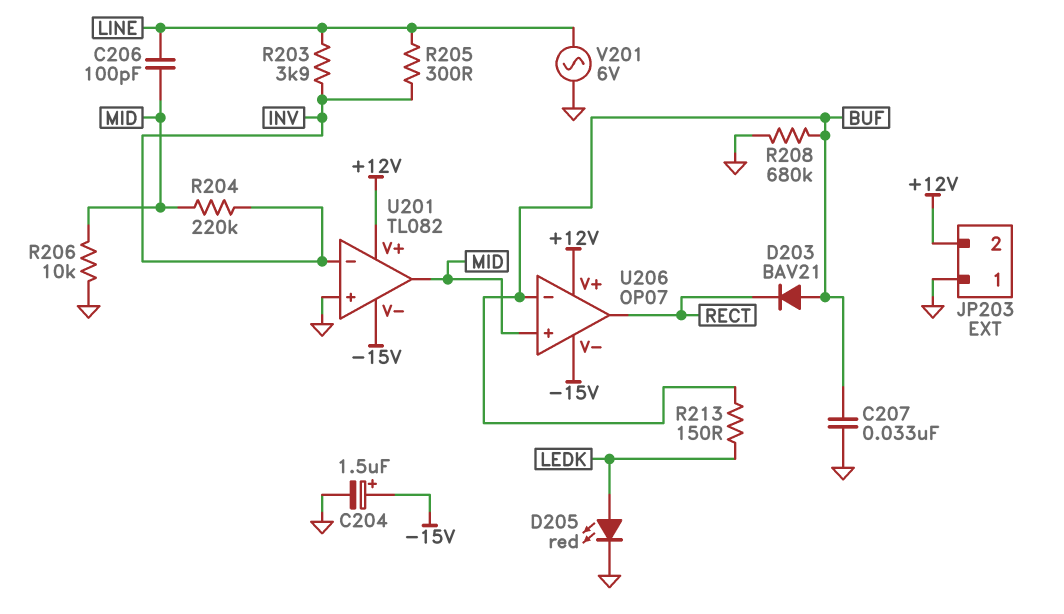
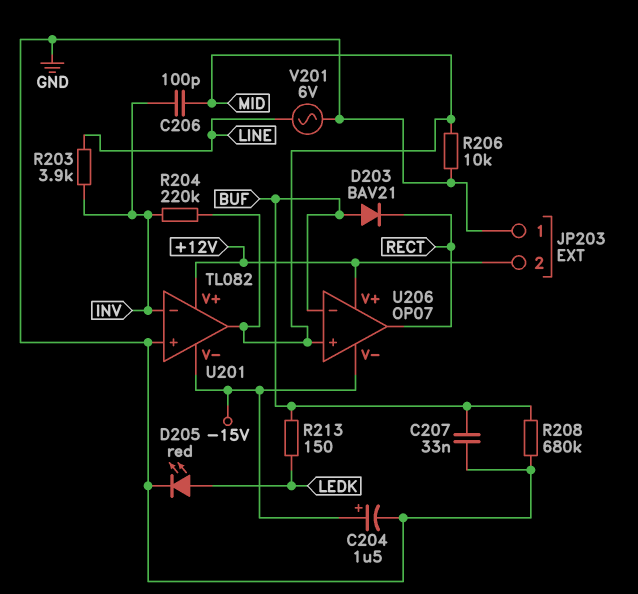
C206: 100pF (LINE, MID) -> 100pF (INV, MID)
R205: 300 (INV, LINE) -> none

